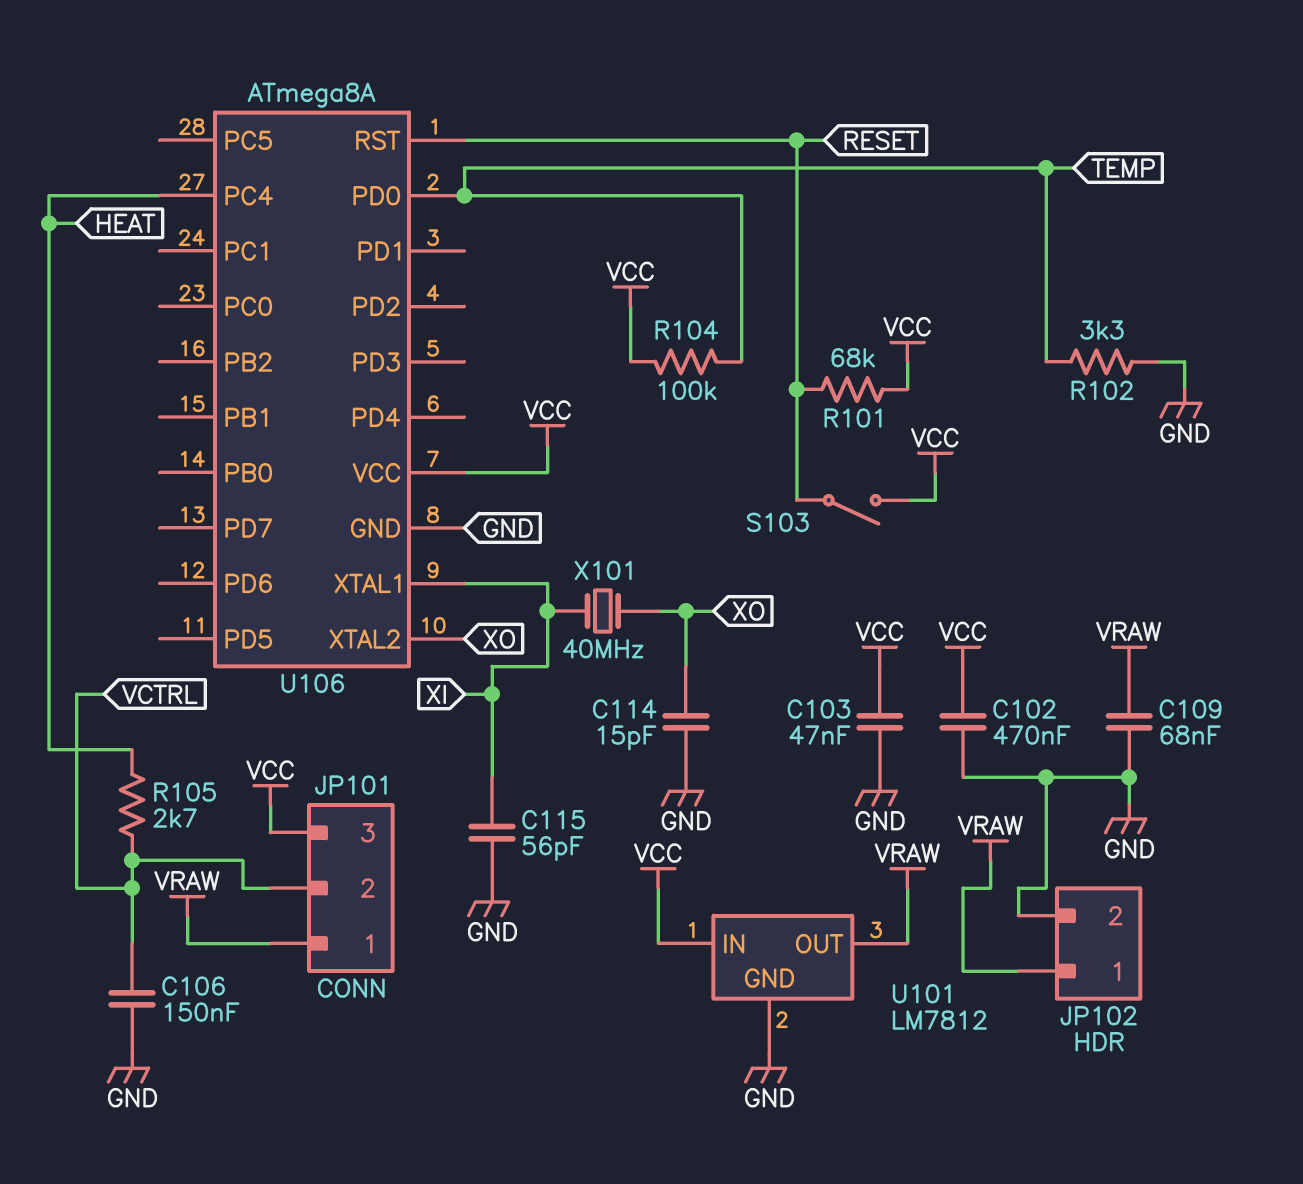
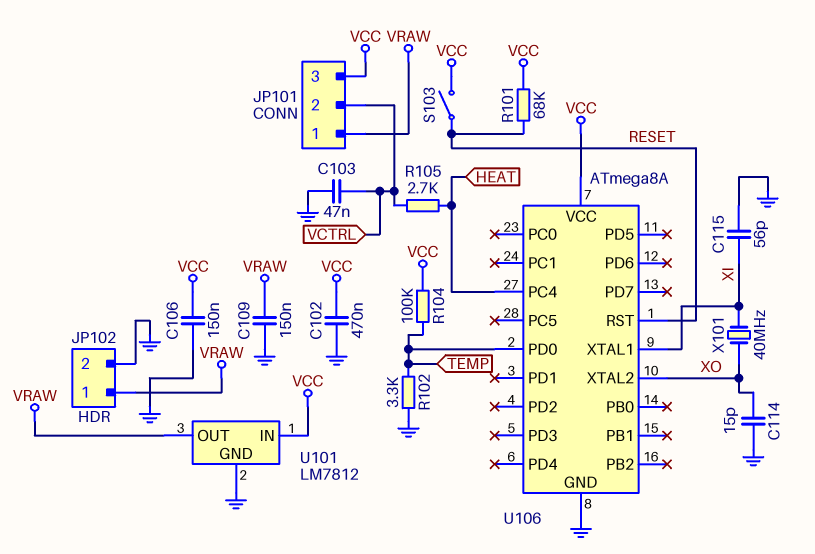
C103: 47nF (GND, VCC) -> 47nF (GND, VCTRL)
C106: 150nF (GND, VCTRL) -> 150nF (GND, VCC)
C109: 68nF (GND, VRAW) -> 150nF (GND, VRAW)

